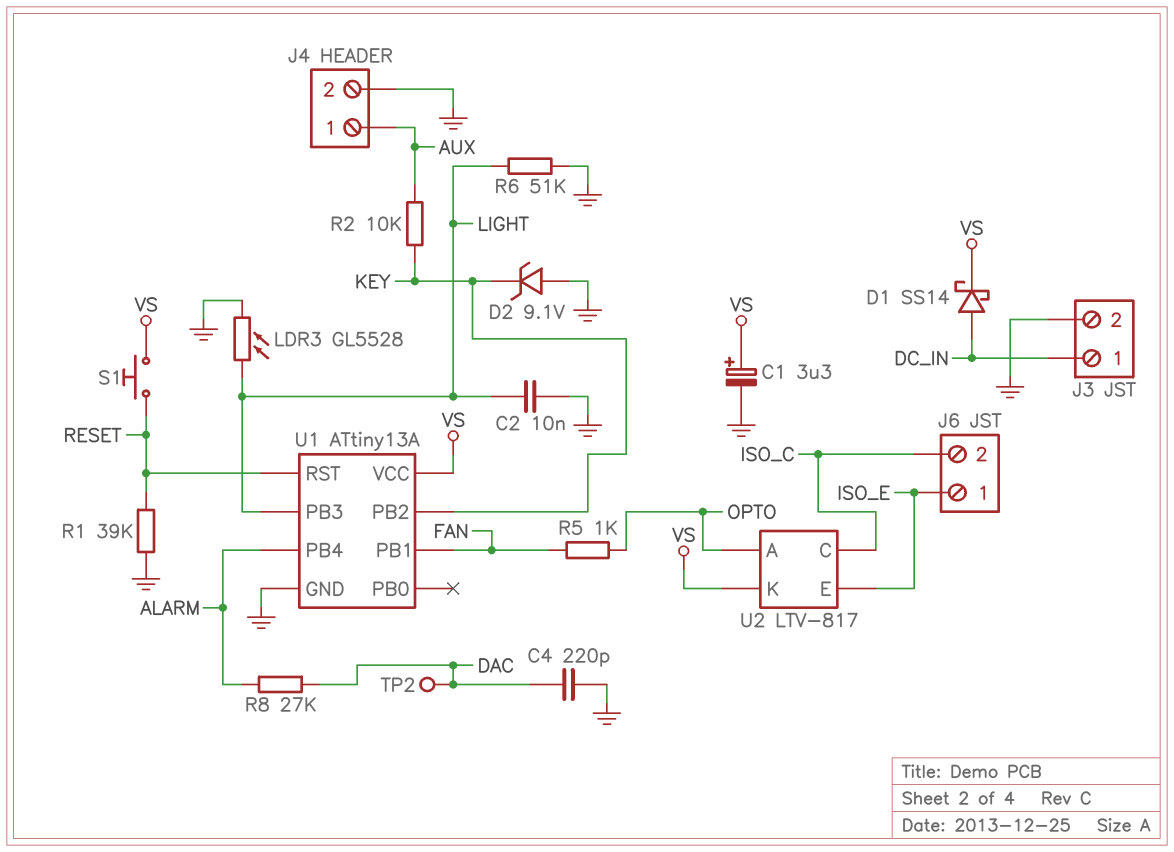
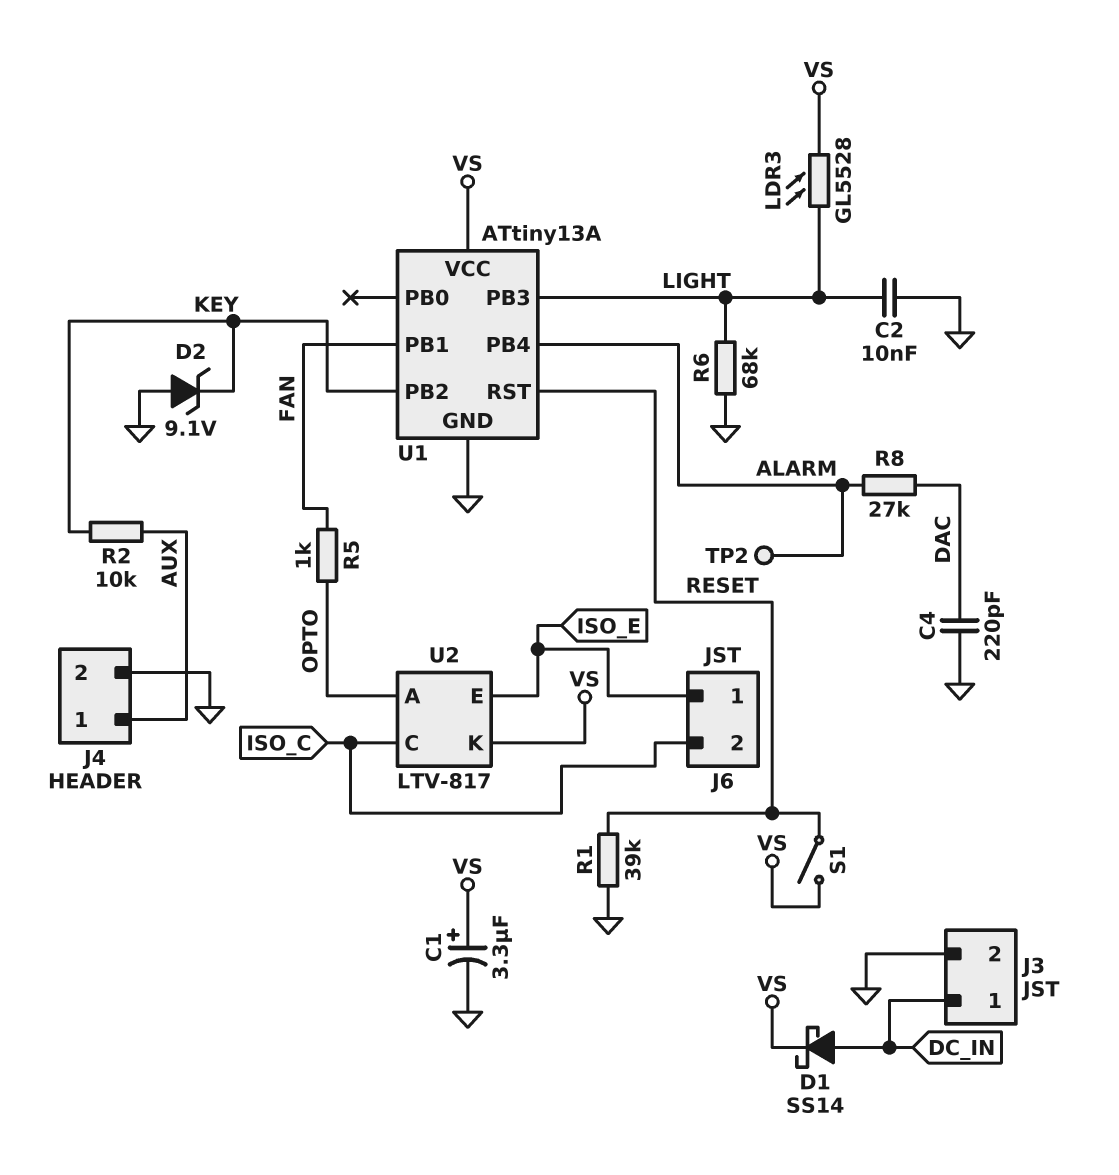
LDR3: GL5528 (GND, LIGHT) -> GL5528 (LIGHT, VS)
R6: 51k (GND, LIGHT) -> 68k (GND, LIGHT)
S1: button (RESET, VS) -> switch (RESET, VS)
TP2: test point (DAC) -> test point (ALARM)

